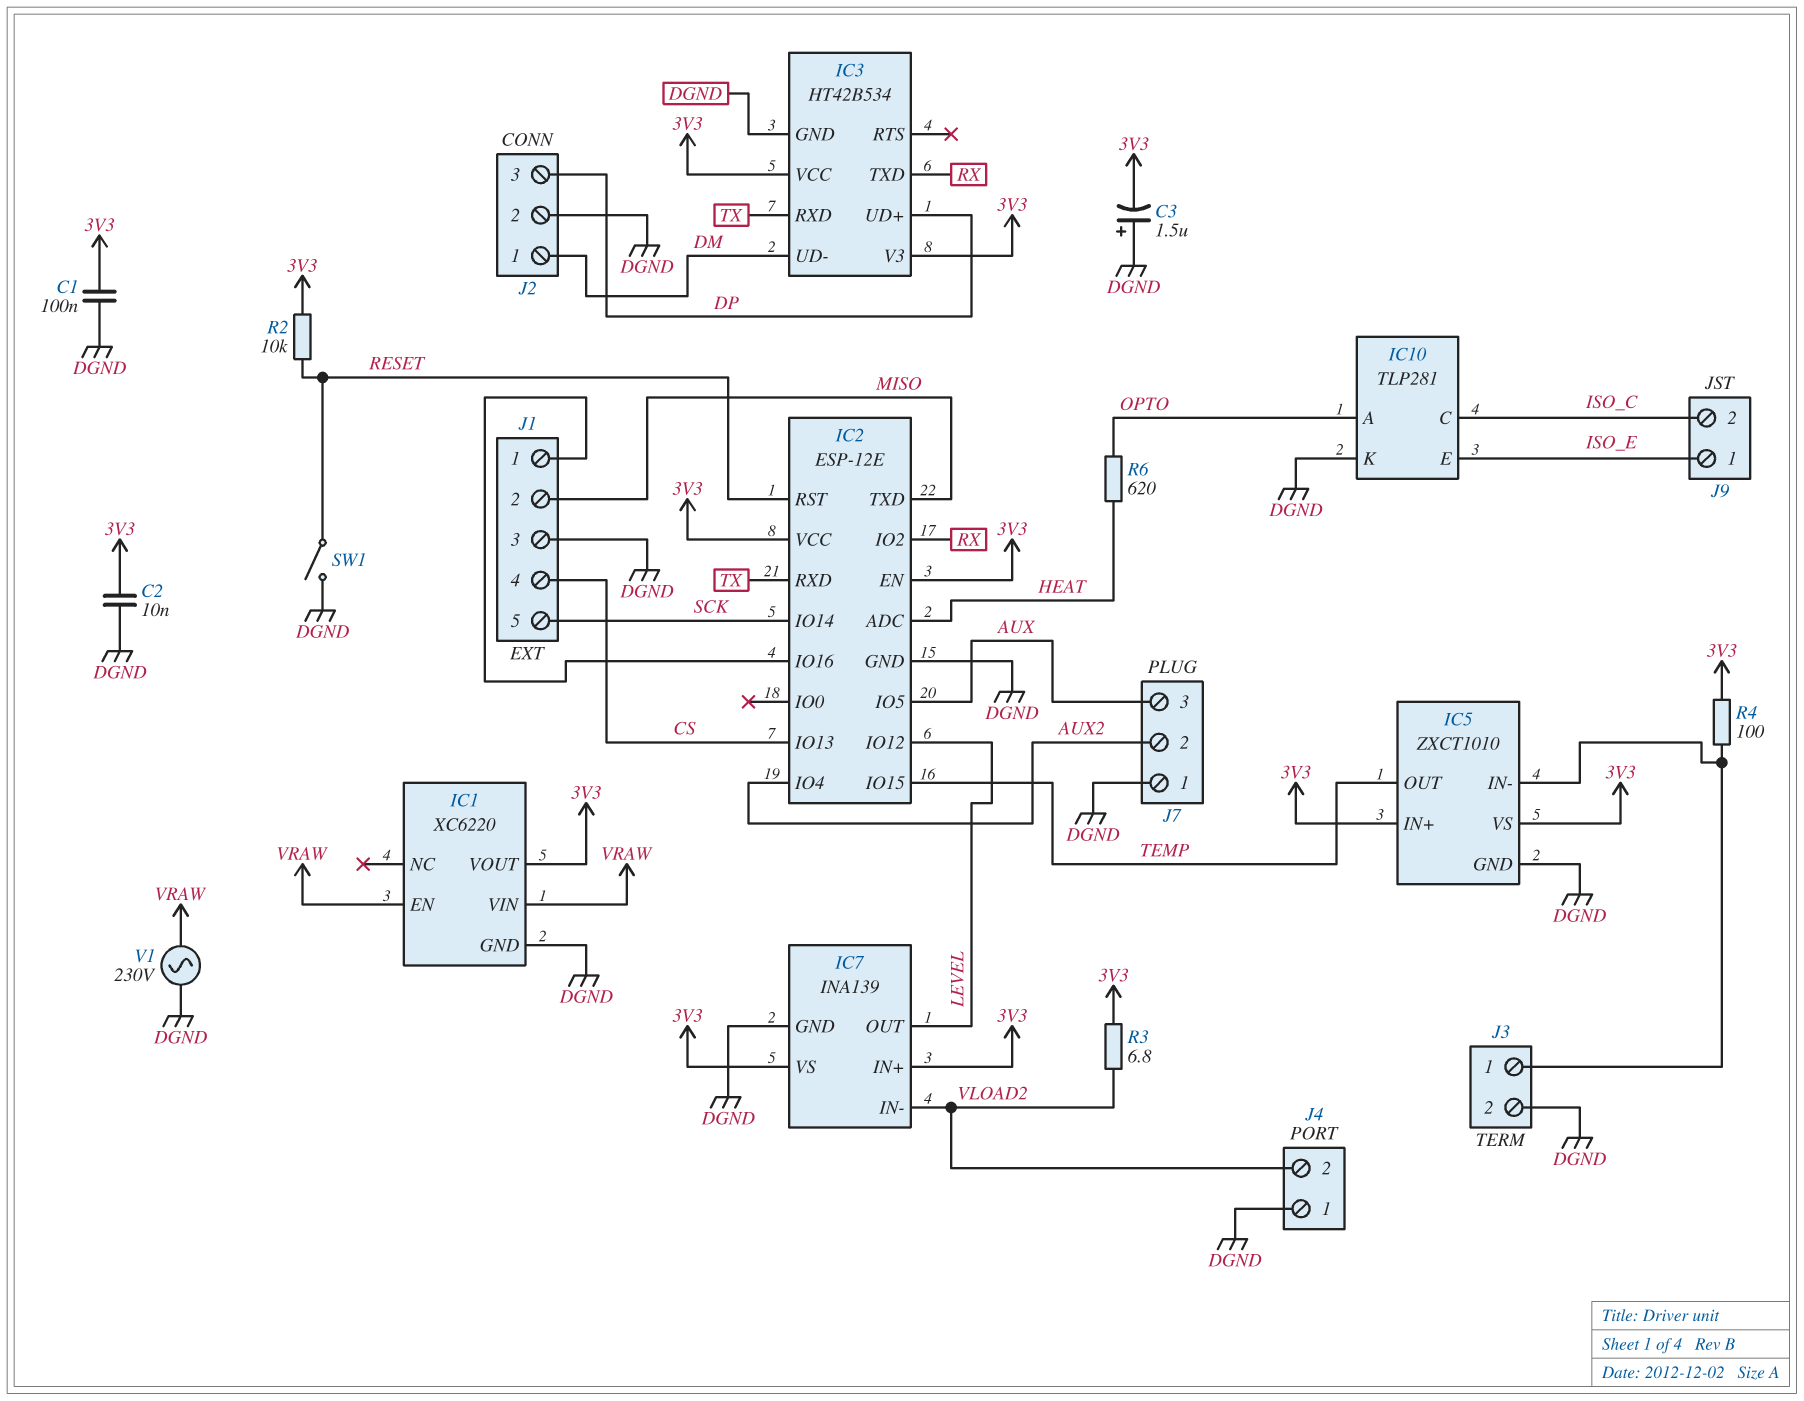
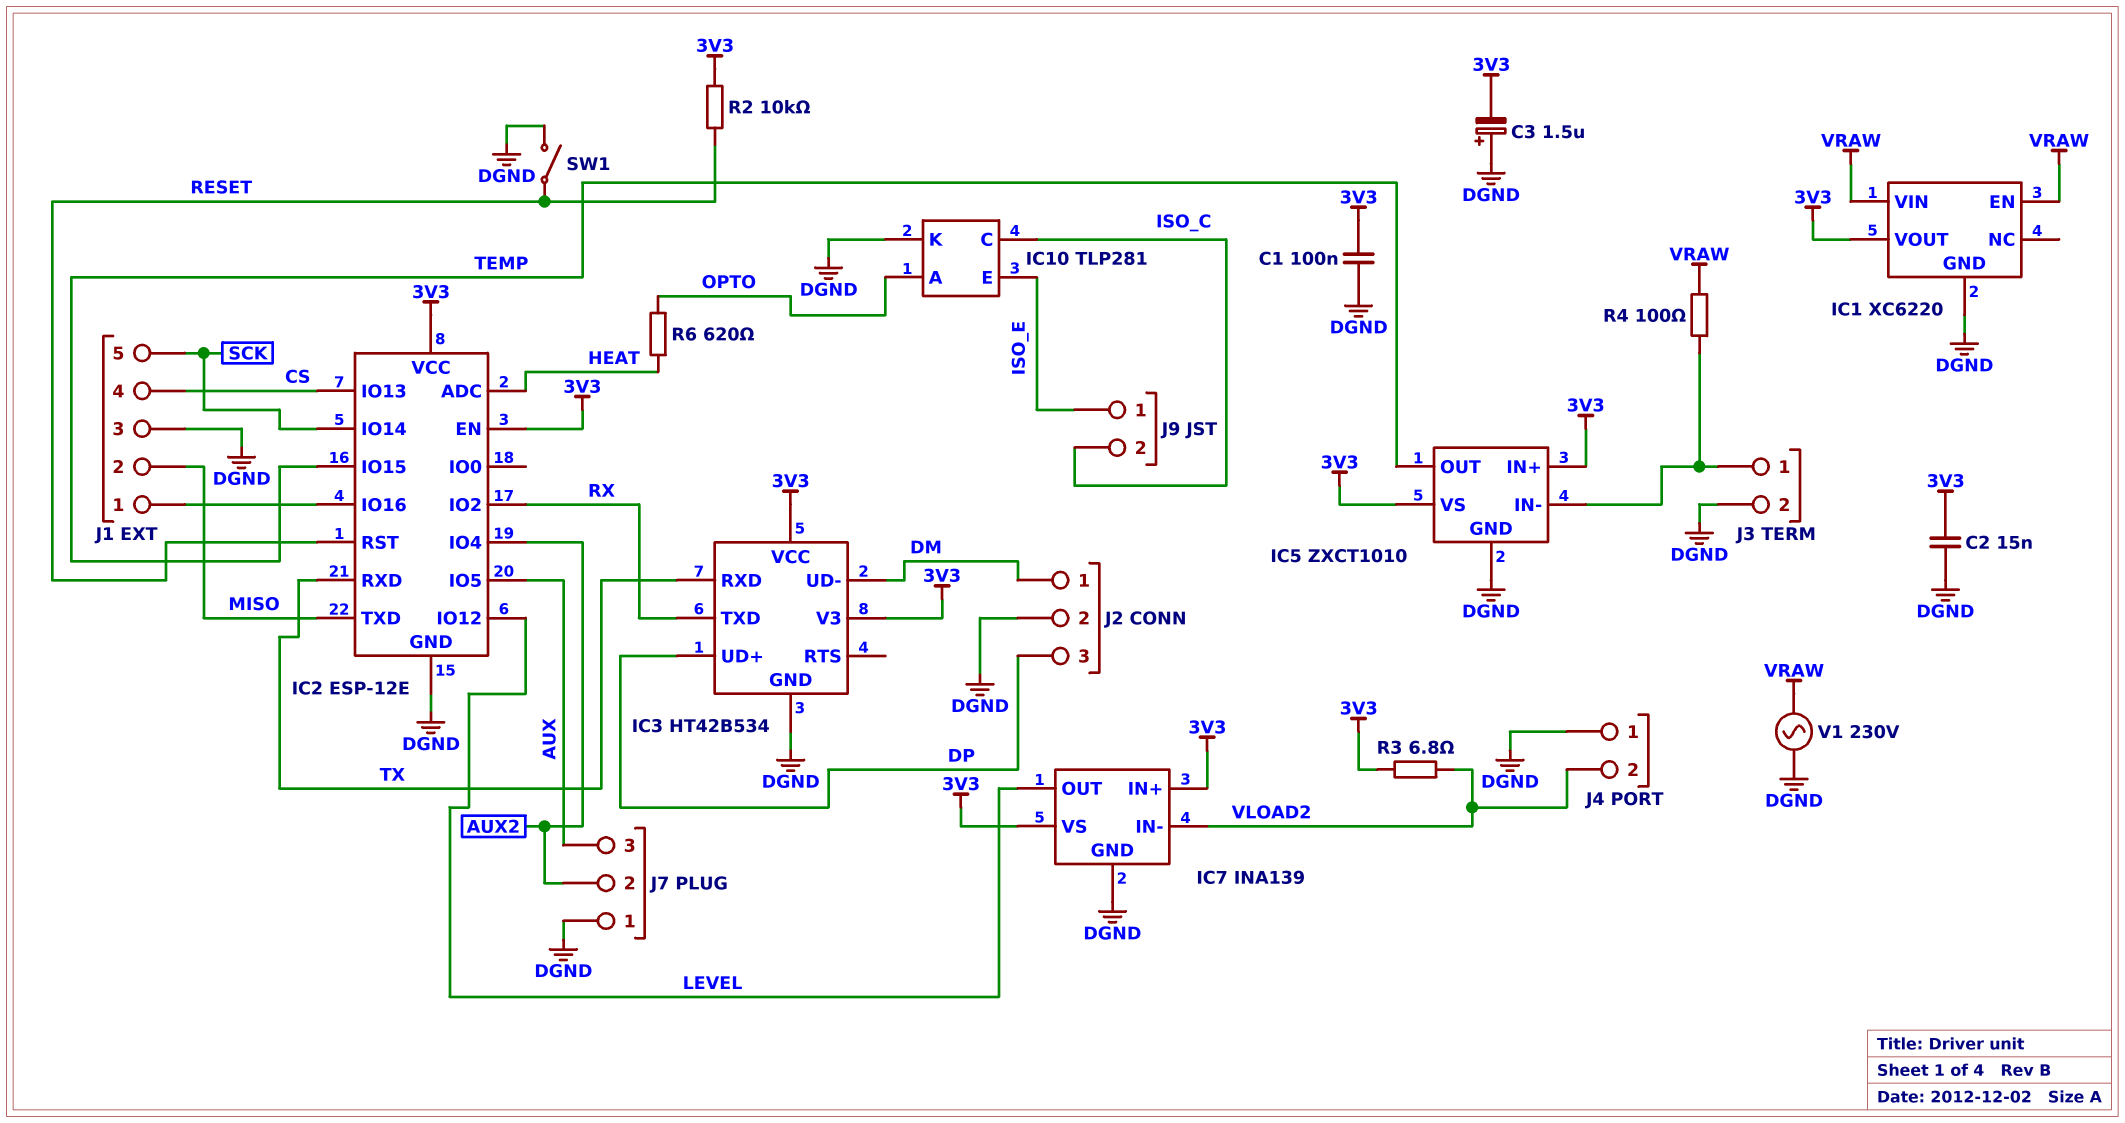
C2: 10nF (3V3, DGND) -> 15nF (3V3, DGND)
R4: 100 (3V3, IC5/IN-) -> 100 (IC5/IN-, VRAW)

